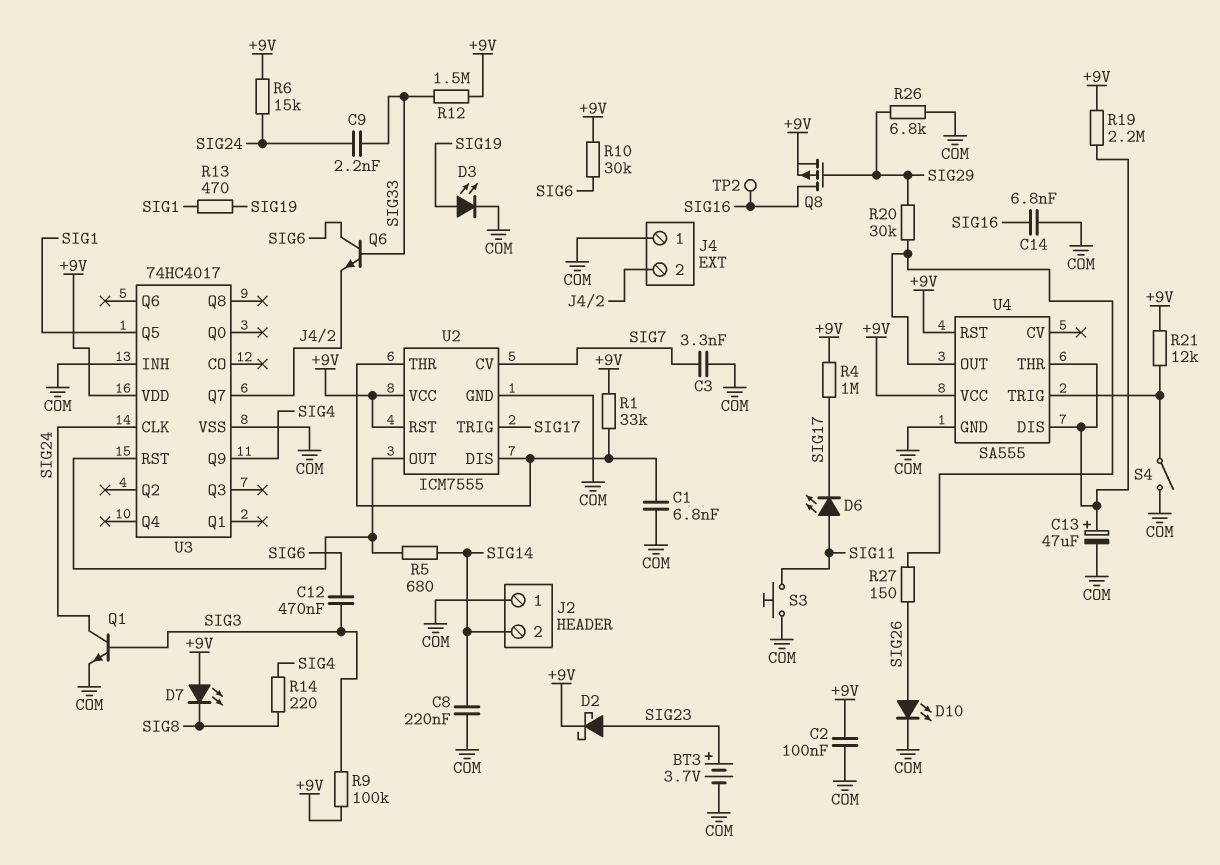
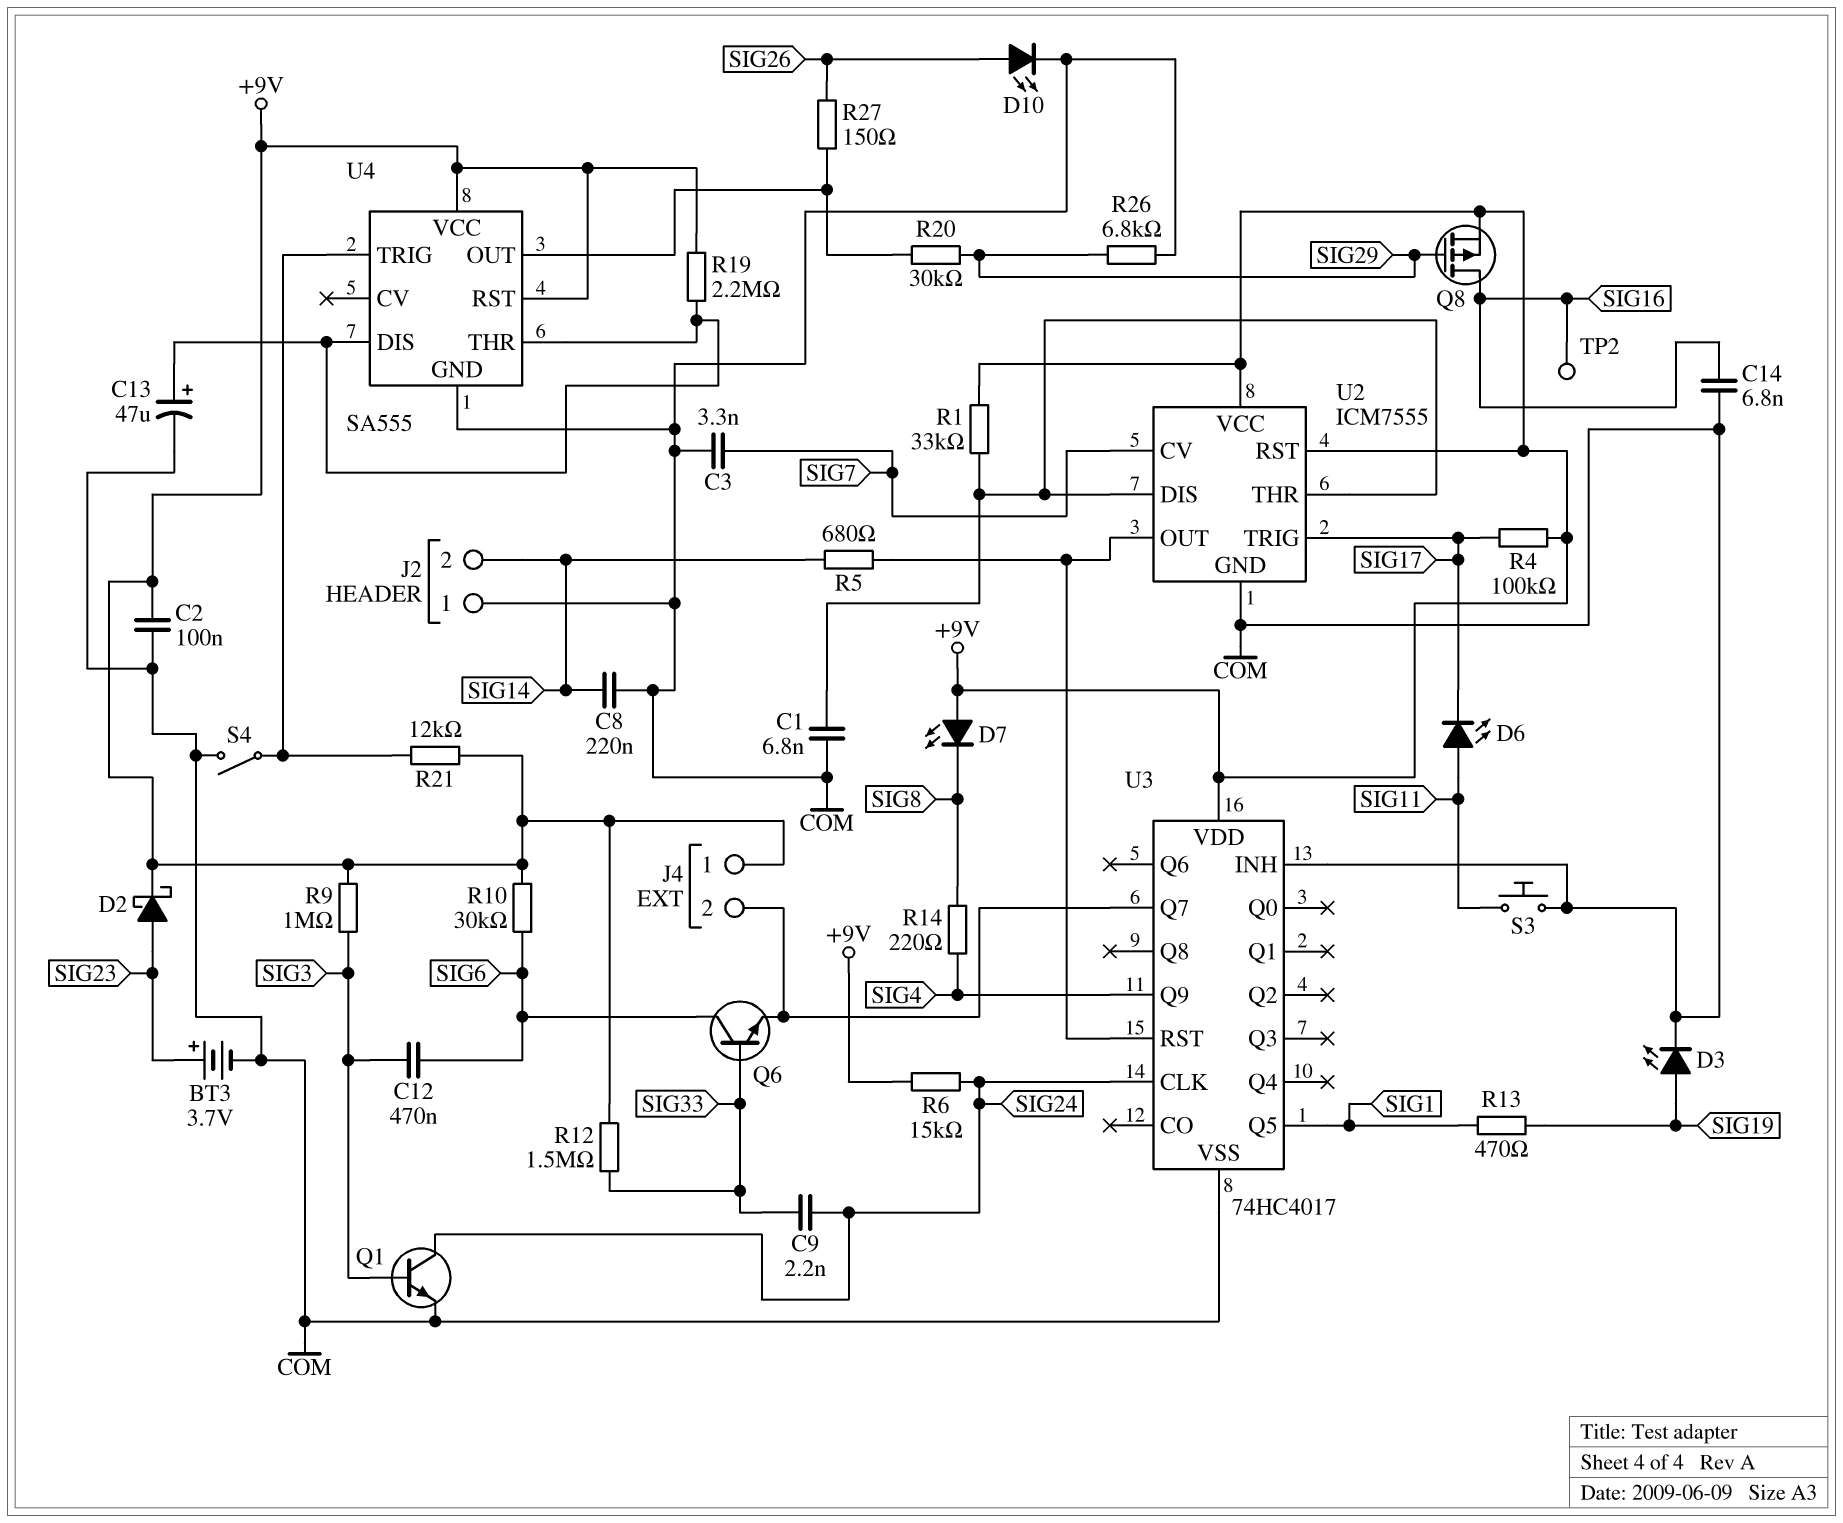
J4 pin 1: COM -> +9V
R4: 1M (+9V, SIG17) -> 100k (+9V, SIG17)
R9: 100k (+9V, SIG3) -> 1M (+9V, SIG3)

